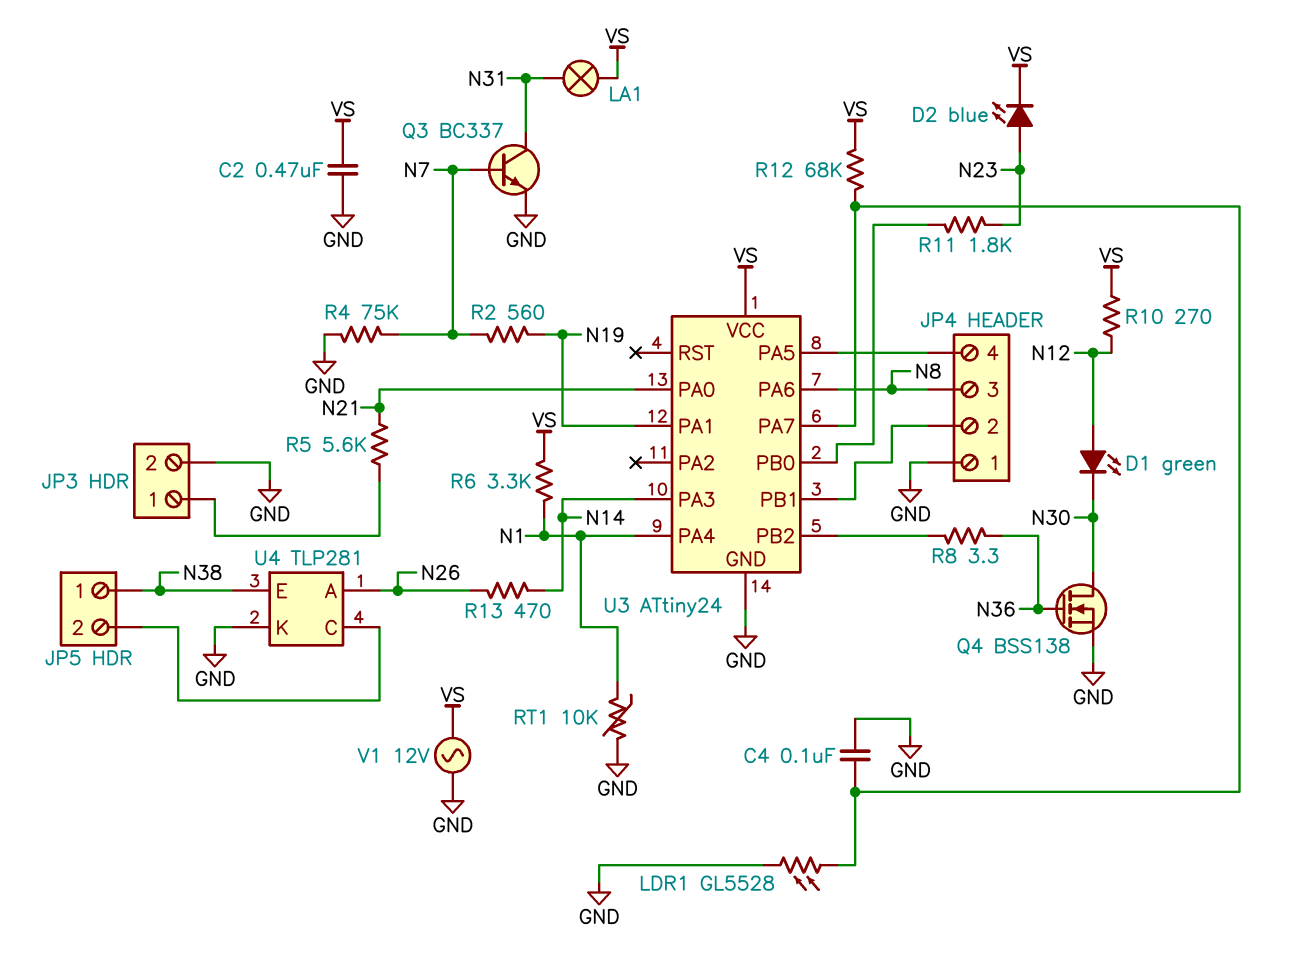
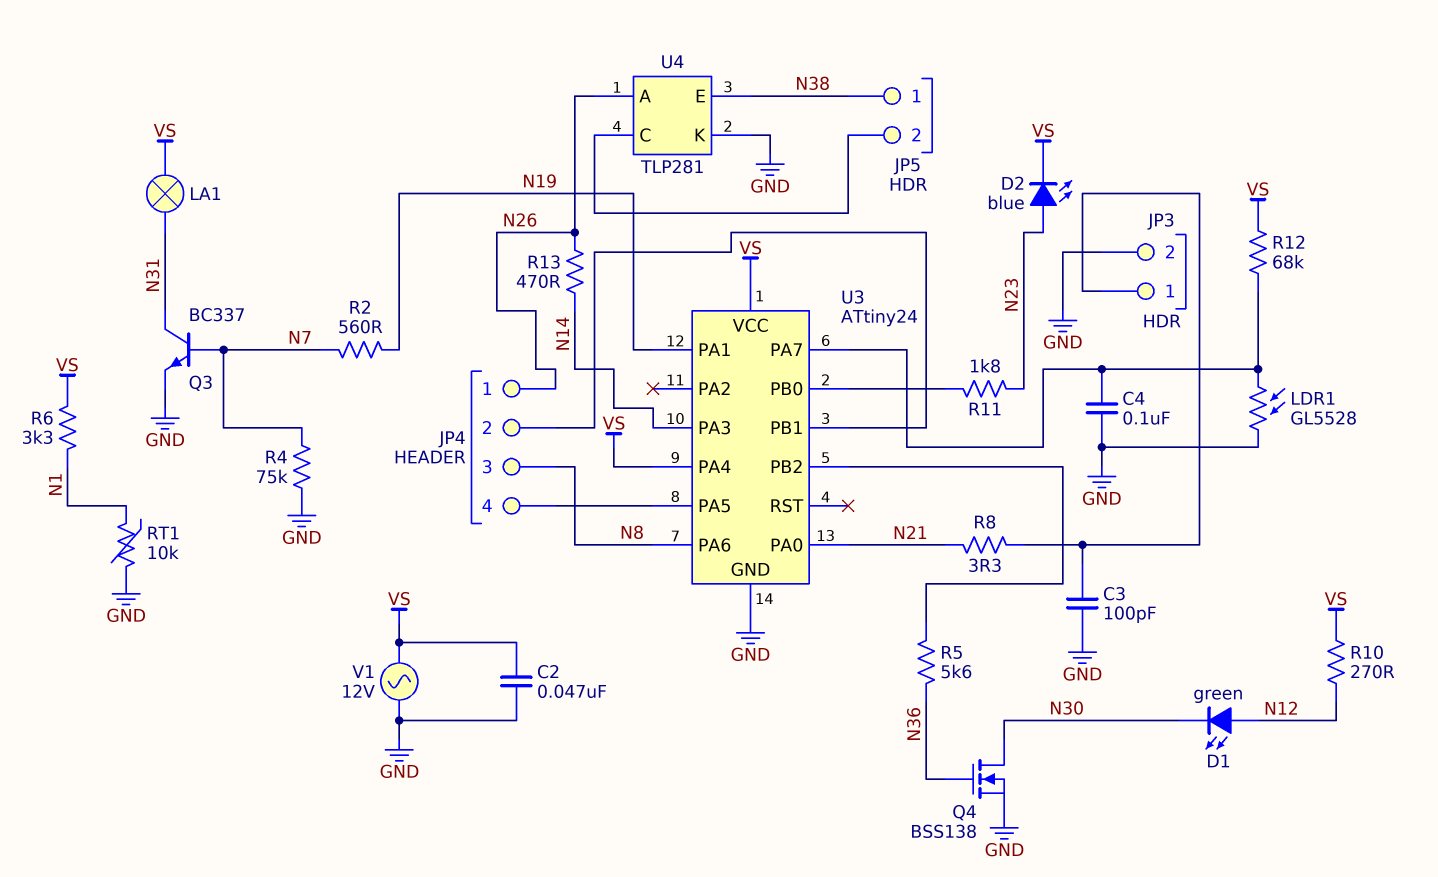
C2: 470nF (GND, VS) -> 47nF (GND, VS)
C3: none -> 100pF (GND, JP3/1)
JP4 pin 1: GND -> N26
R5: 5.6k (JP3/1, N21) -> 5.6k (N36, U3/PB2)
R8: 3.3 (N36, U3/PB2) -> 3.3 (JP3/1, N21)
U3 pin PA4: N1 -> VS

